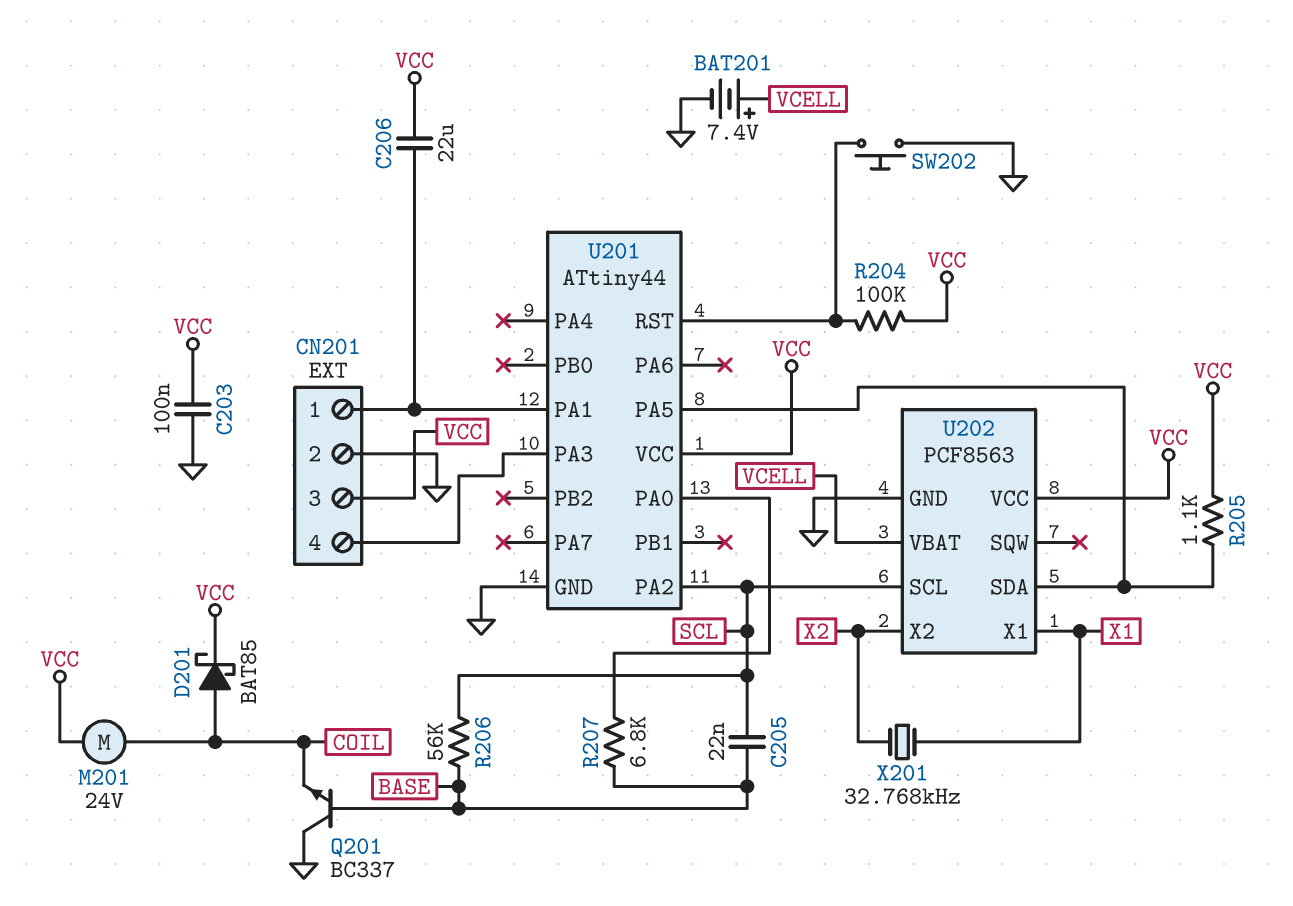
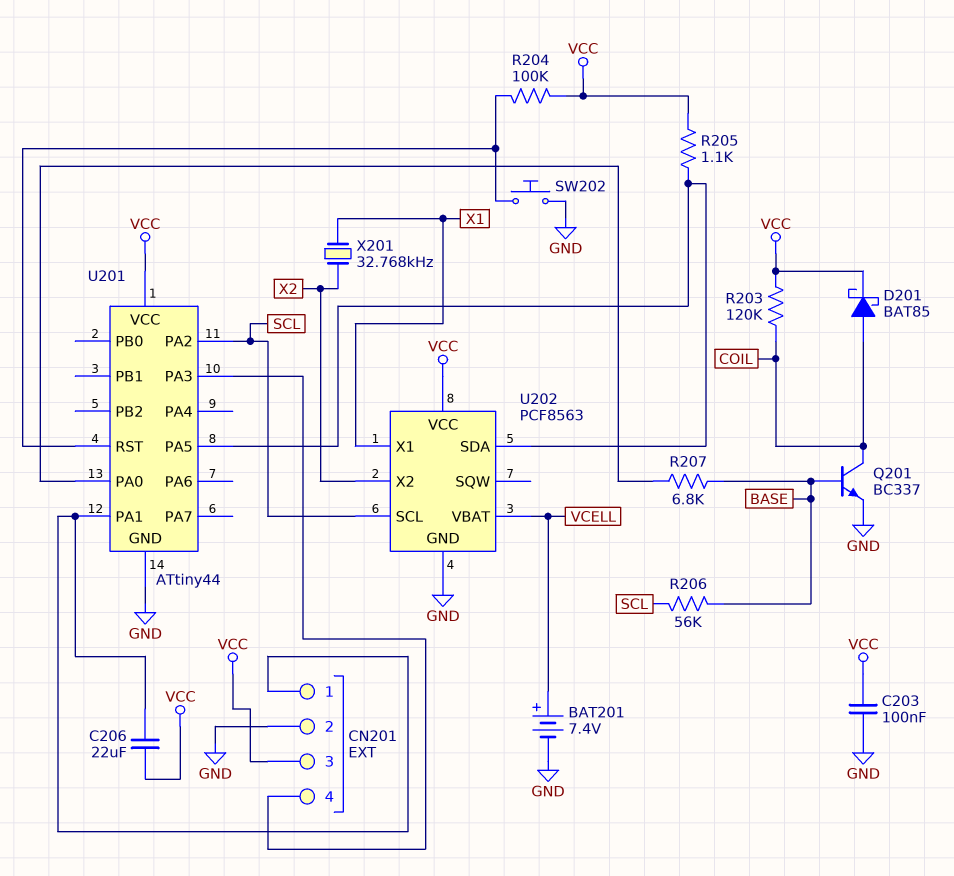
C205: 22nF (BASE, SCL) -> none
M201: motor 24V (COIL, VCC) -> none
Q201: NPN BC337 (B BASE, C GND, E COIL) -> NPN BC337 (B BASE, C COIL, E GND)
R203: none -> 120k (COIL, VCC)

